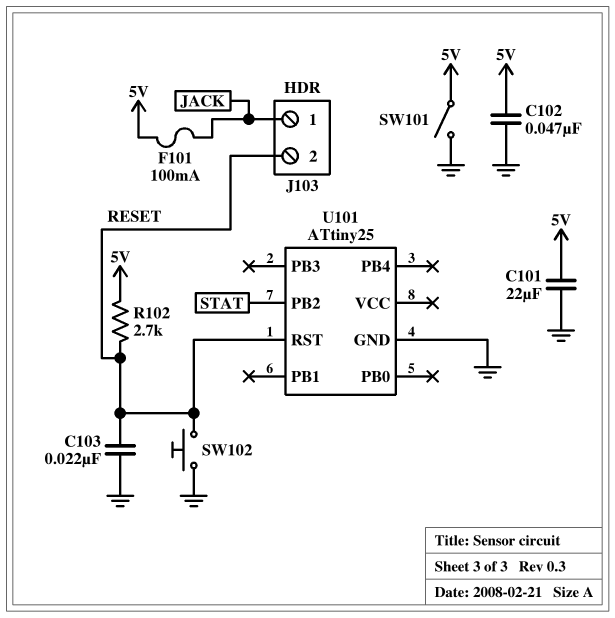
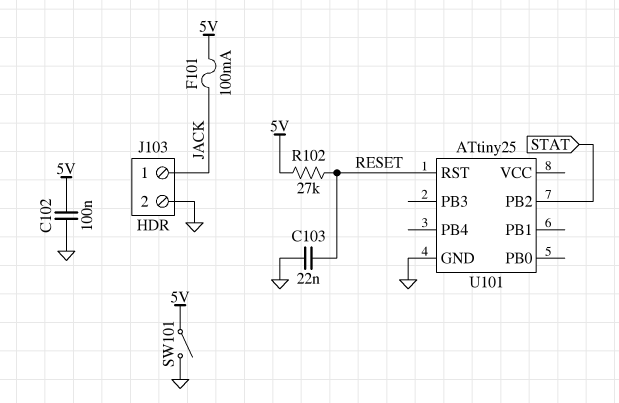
C101: 22uF (5V, GND) -> none
C102: 47nF (5V, GND) -> 100nF (5V, GND)
J103 pin 2: RESET -> GND
R102: 2.7k (5V, RESET) -> 27k (5V, RESET)
SW102: button (GND, RESET) -> none

